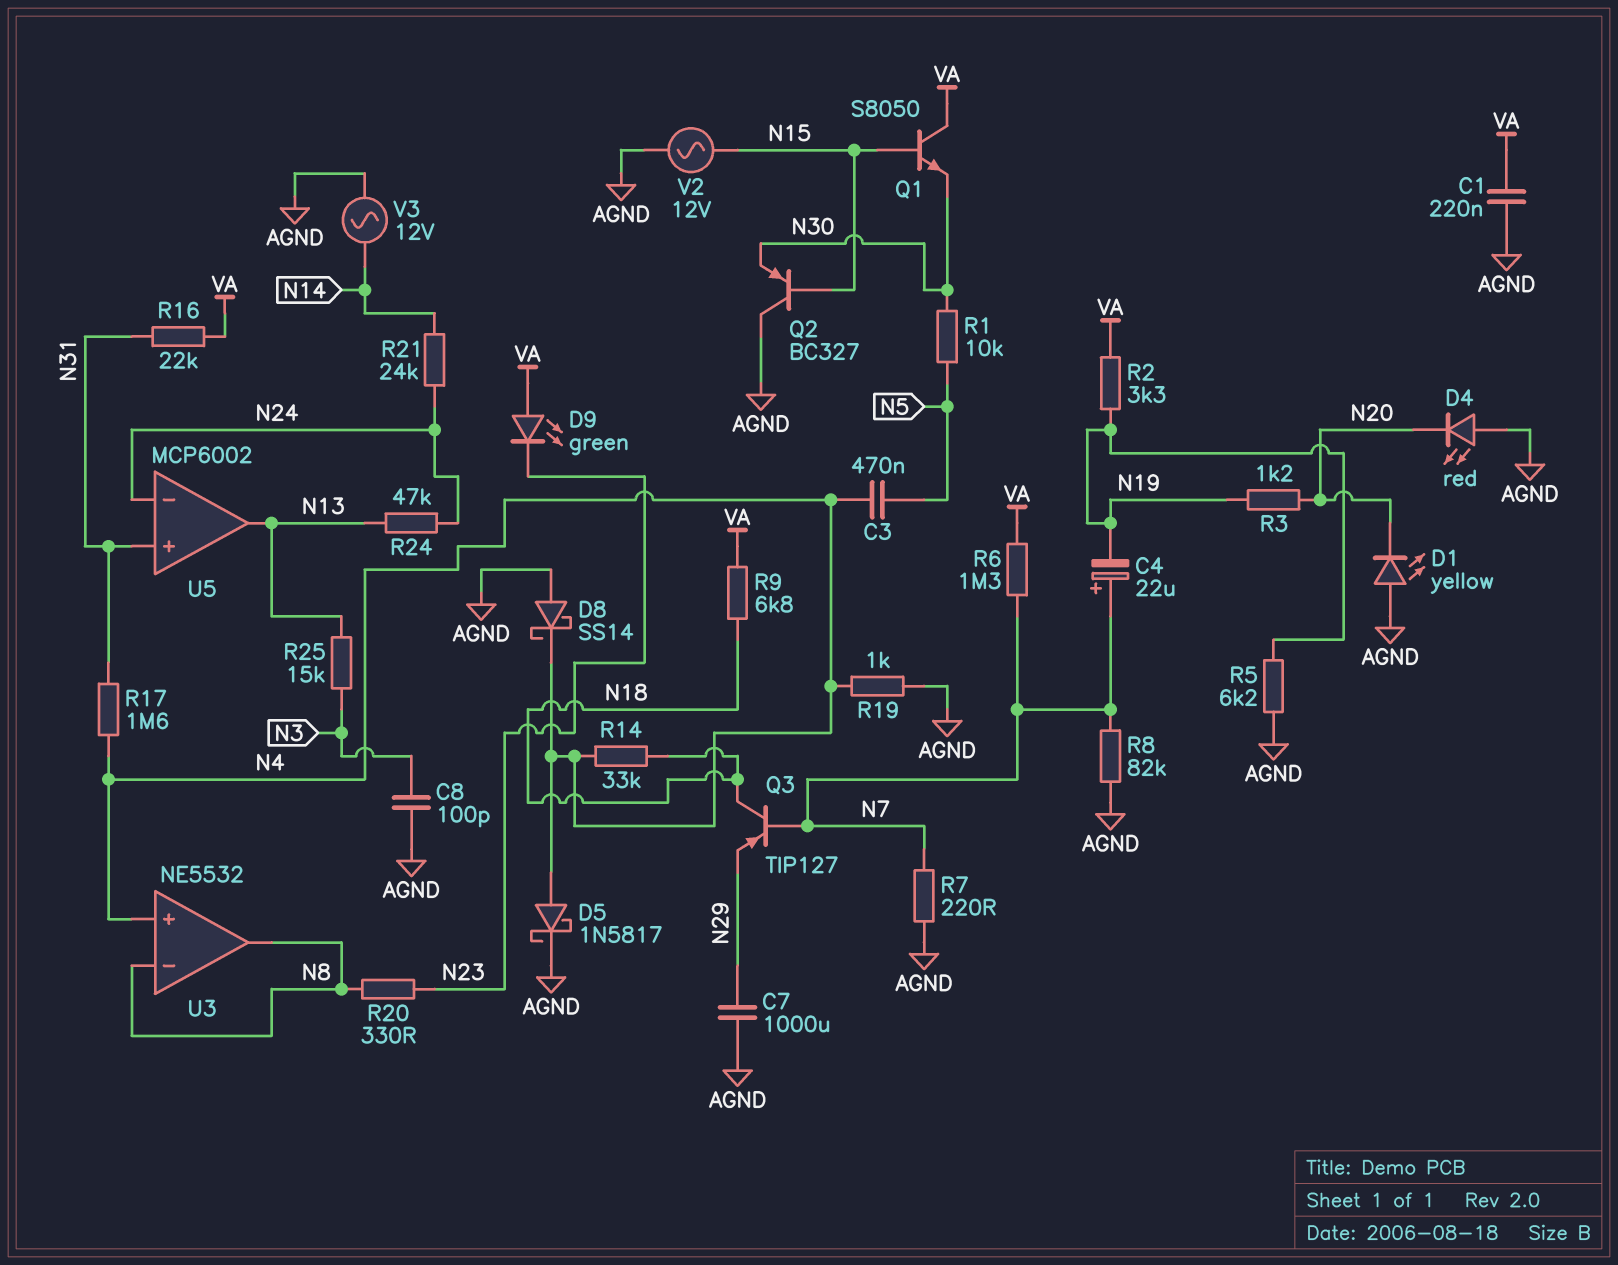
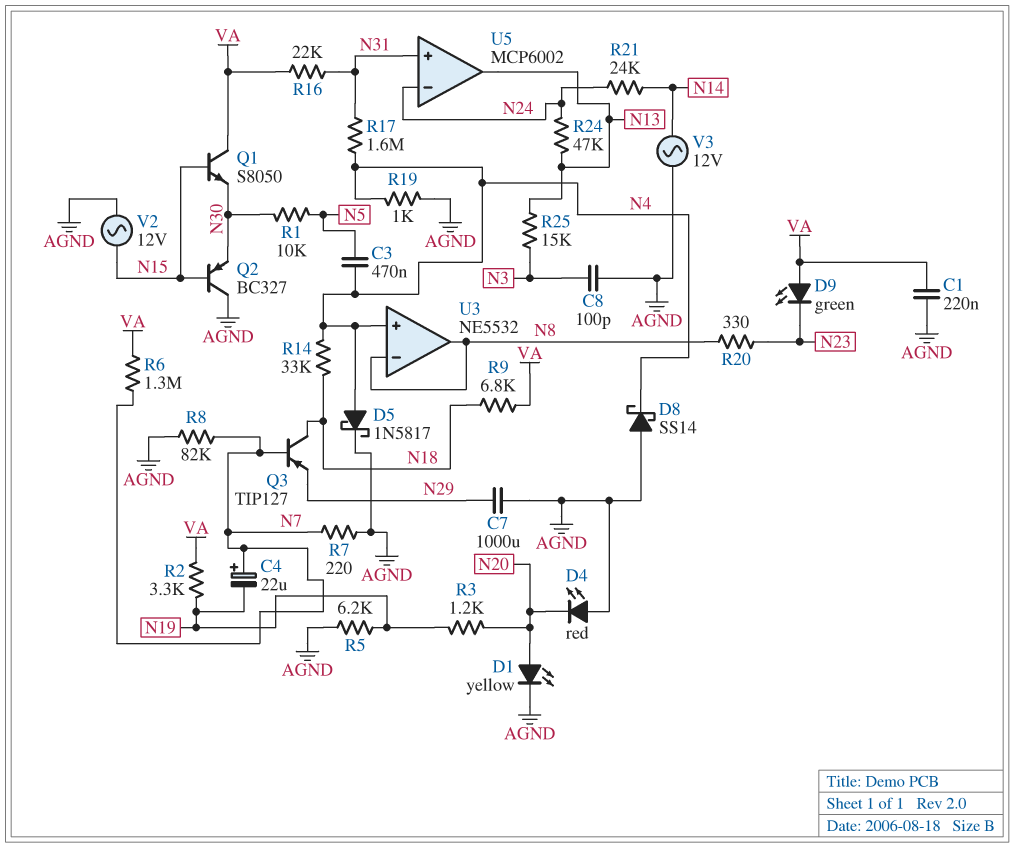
D1: LED yellow (A AGND, K N20) -> LED yellow (A N20, K AGND)

